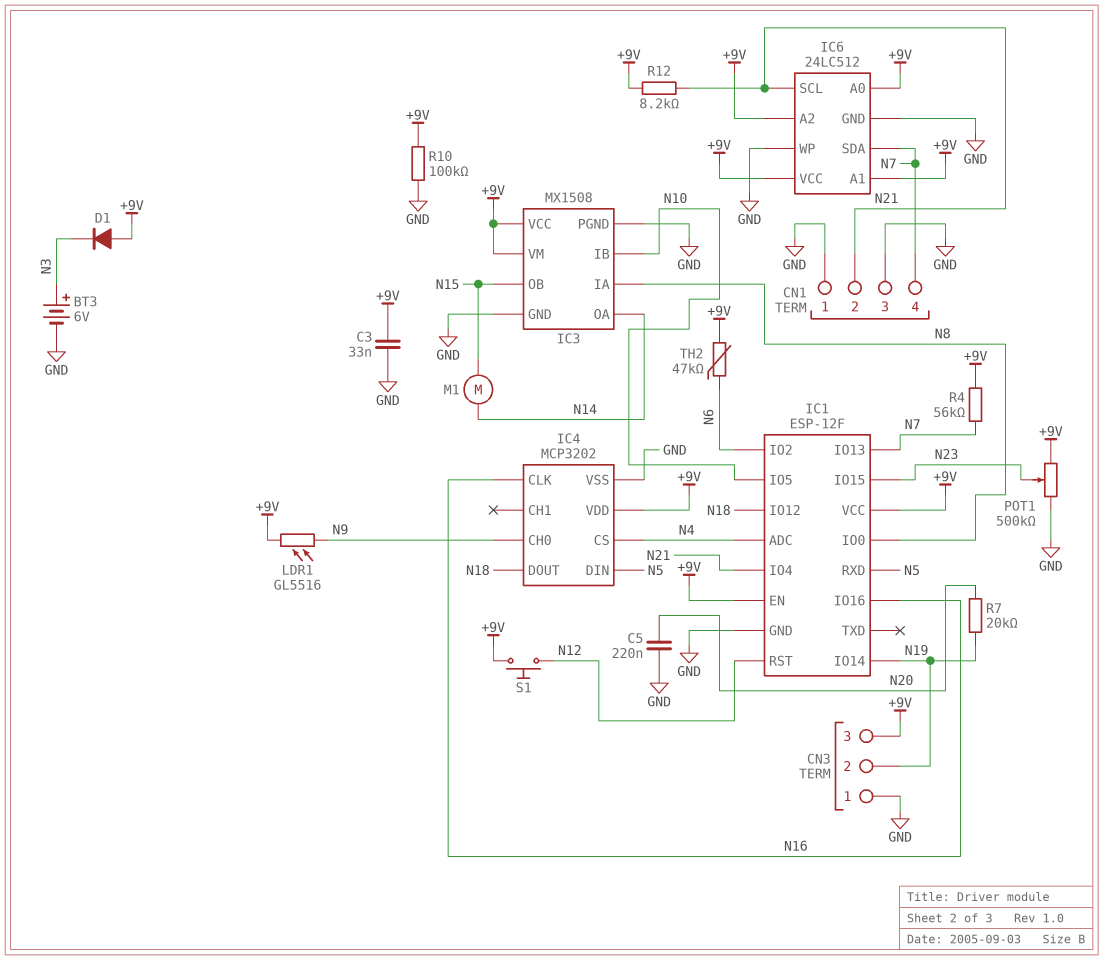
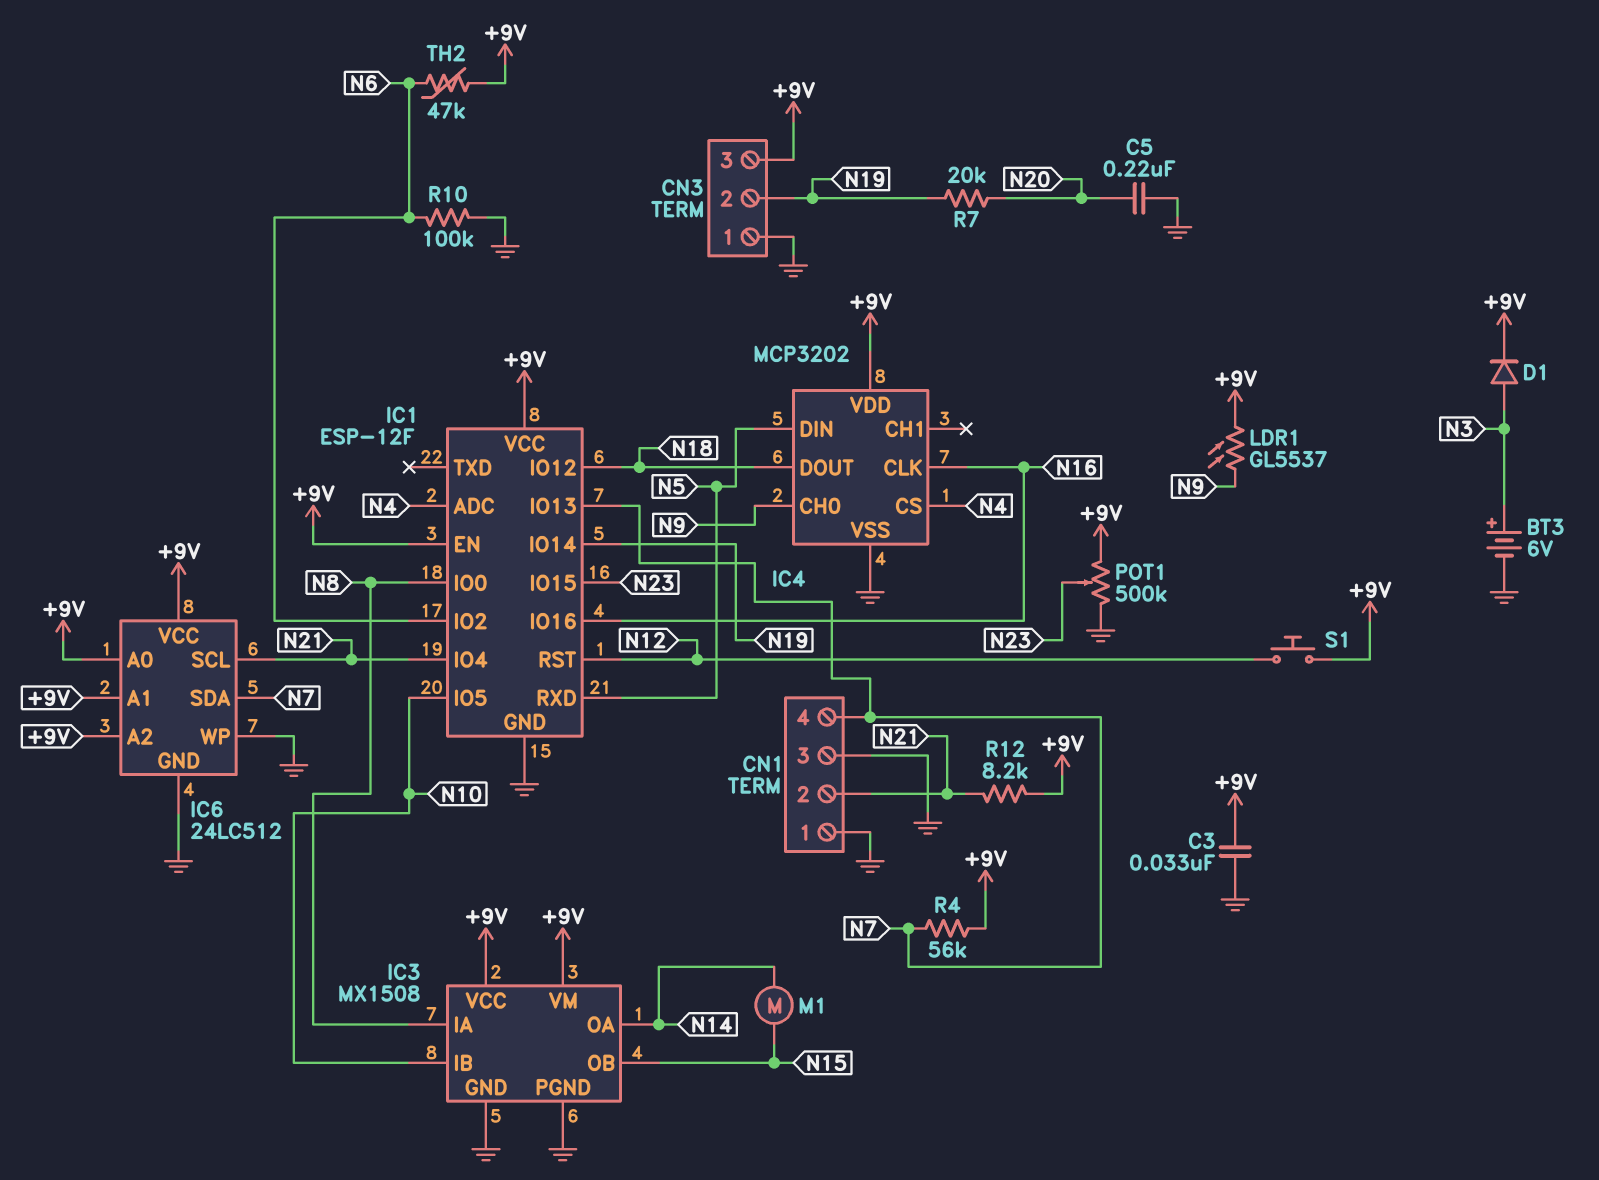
D1: diode (A +9V, K N3) -> diode (A N3, K +9V)
LDR1: GL5516 (+9V, N9) -> GL5537 (+9V, N9)
R10: 100k (+9V, GND) -> 100k (GND, N6)

